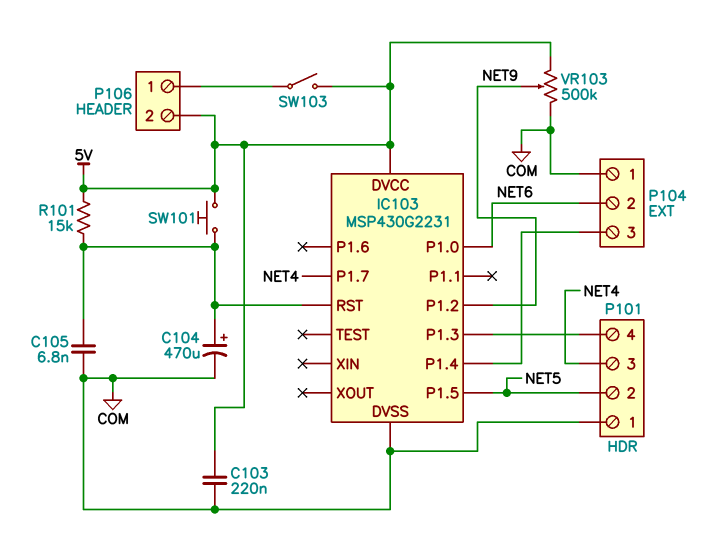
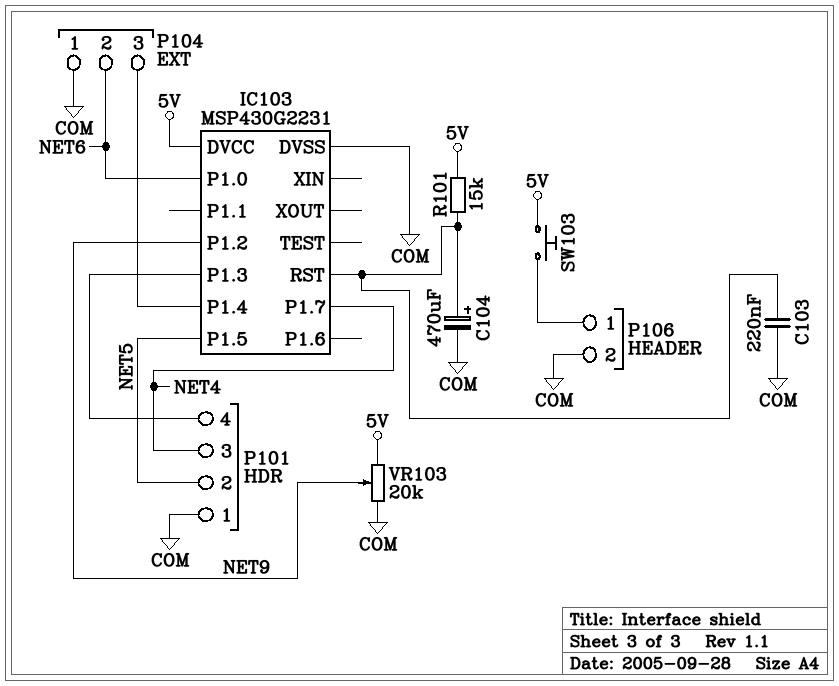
C103: 220nF (5V, COM) -> 220nF (COM, IC103/RST)
C105: 6.8nF (COM, IC103/RST) -> none
P106 pin 2: 5V -> COM
SW101: button (5V, IC103/RST) -> none
SW103: switch (5V, P106/1) -> button (5V, P106/1)
VR103: 500k (5V, COM, wiper NET9) -> 20k (5V, COM, wiper NET9)

